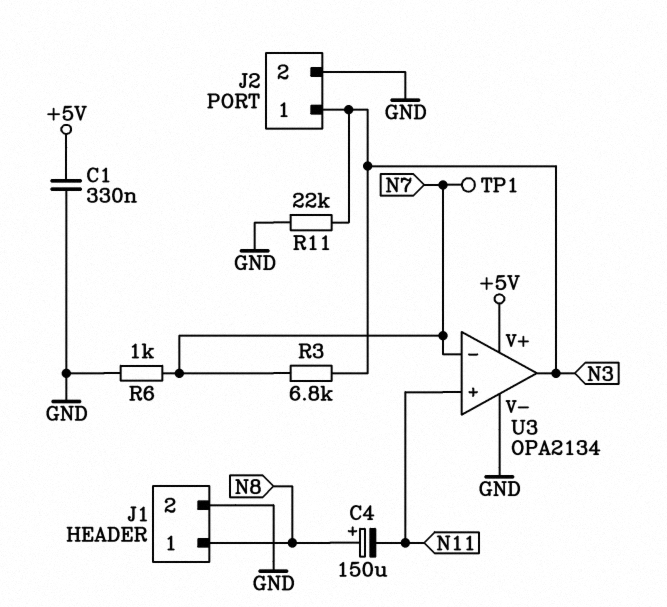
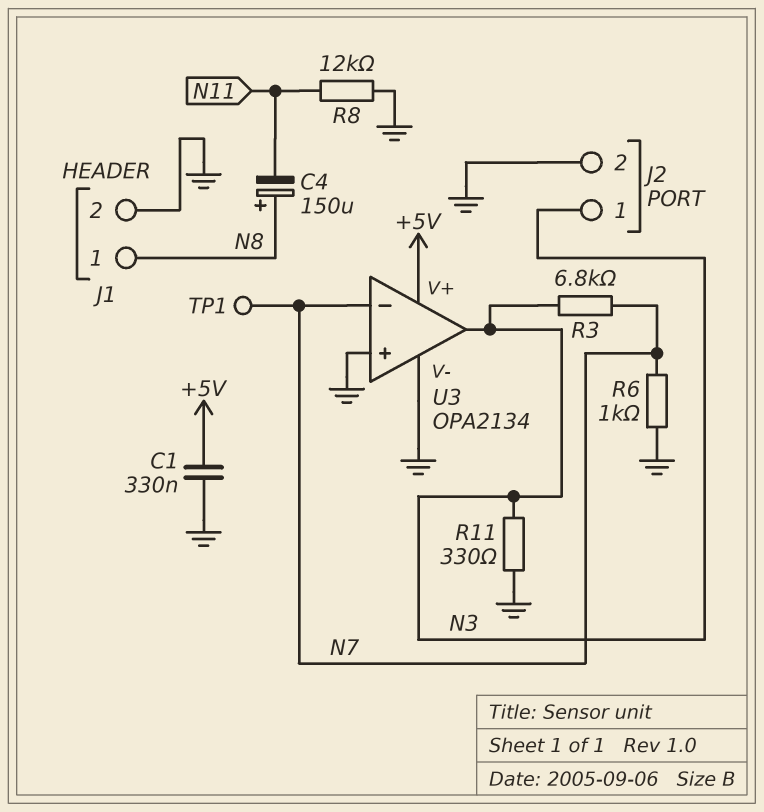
R8: none -> 12k (GND, N11)
R11: 22k (GND, N3) -> 330 (GND, N3)
U3 pin in+: N11 -> GND

